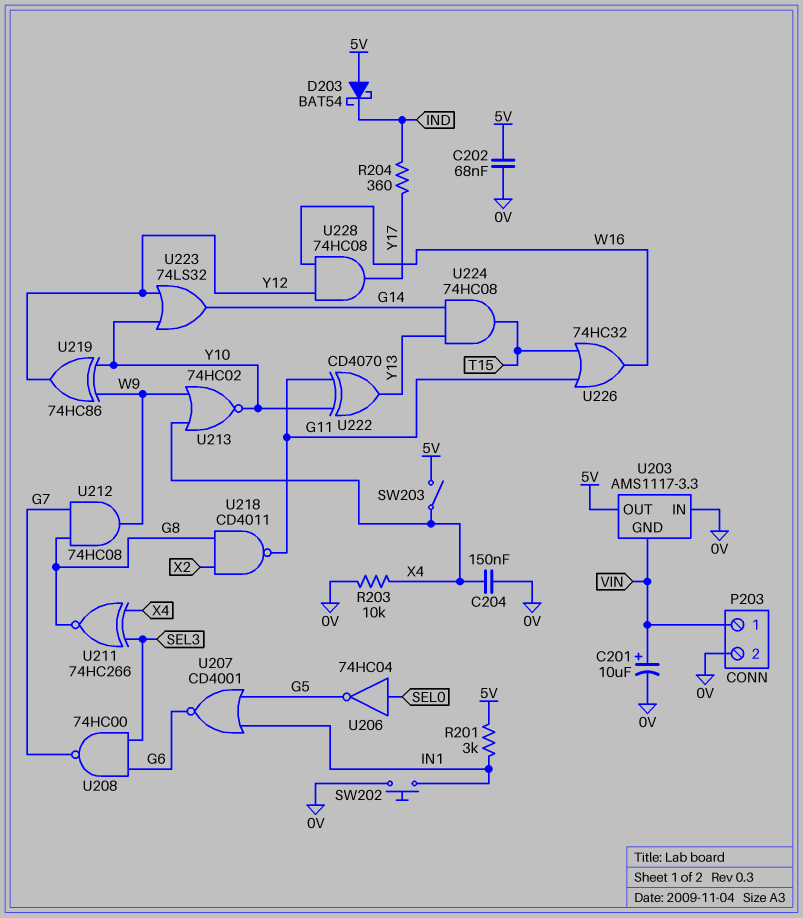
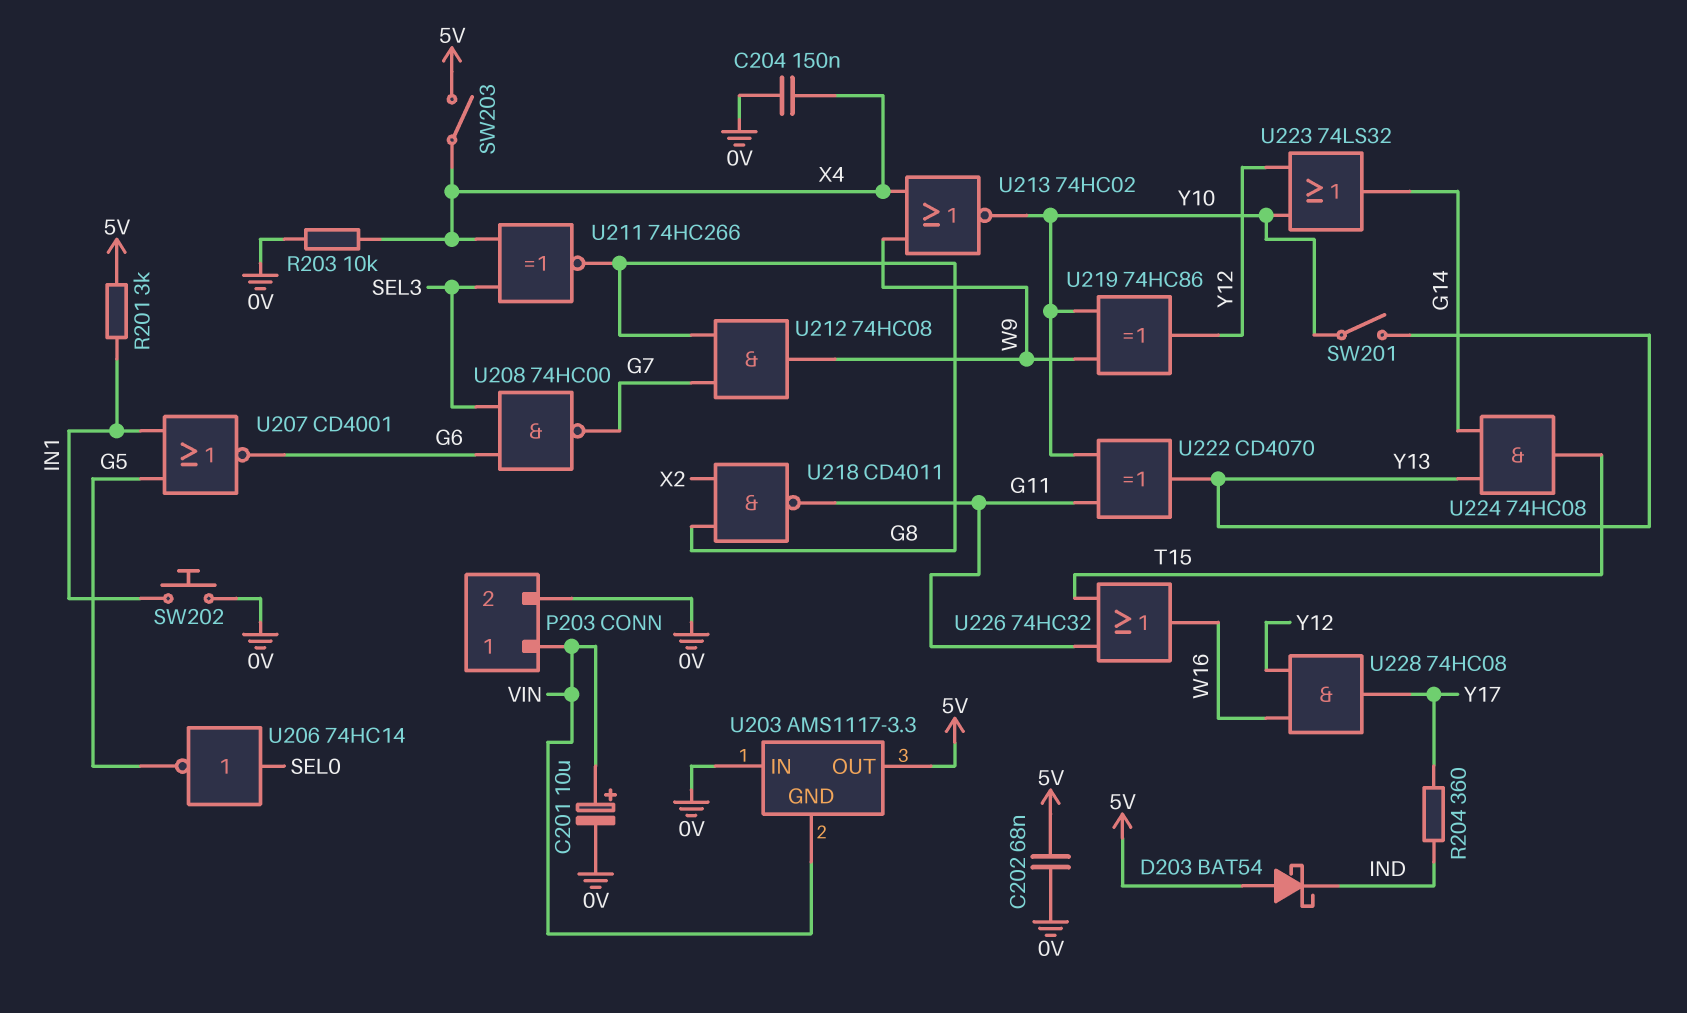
SW201: none -> switch (Y10, Y13)
U206: NOT 74HC04 (in SEL0, out G5) -> NOT 74HC14 (in SEL0, out G5)

